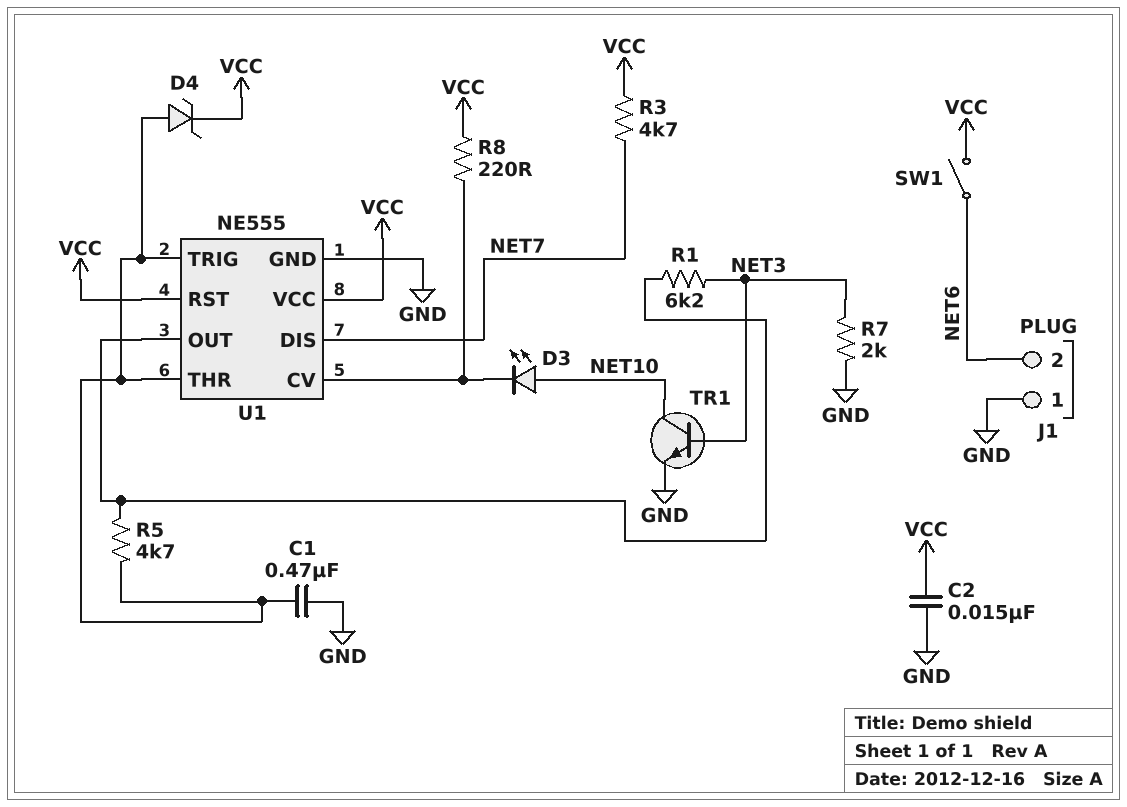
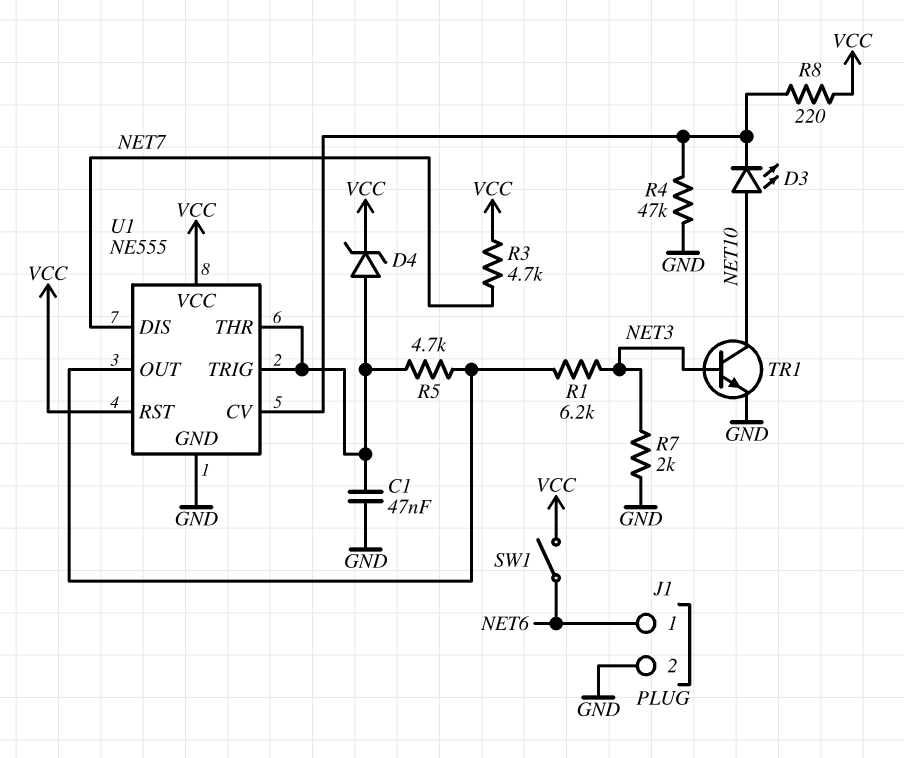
C1: 470nF (GND, U1/THR) -> 47nF (GND, U1/THR)
C2: 15nF (GND, VCC) -> none
J1 pin 1: GND -> NET6
J1 pin 2: NET6 -> GND
R4: none -> 47k (GND, U1/CV)

